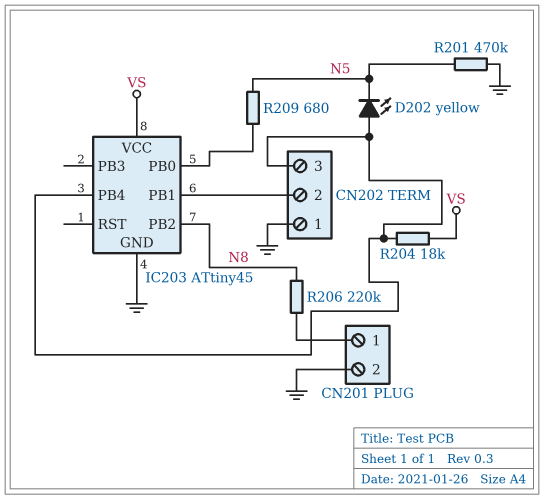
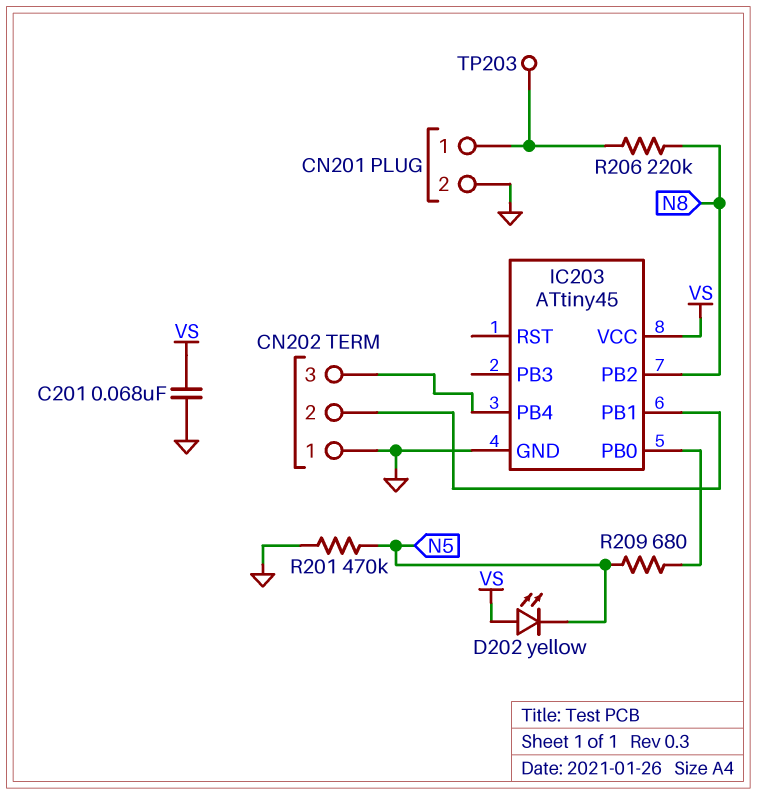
C201: none -> 68nF (GND, VS)
D202: LED yellow (A CN202/3, K N5) -> LED yellow (A VS, K N5)
R204: 18k (CN202/3, VS) -> none
TP203: none -> test point (CN201/1)

